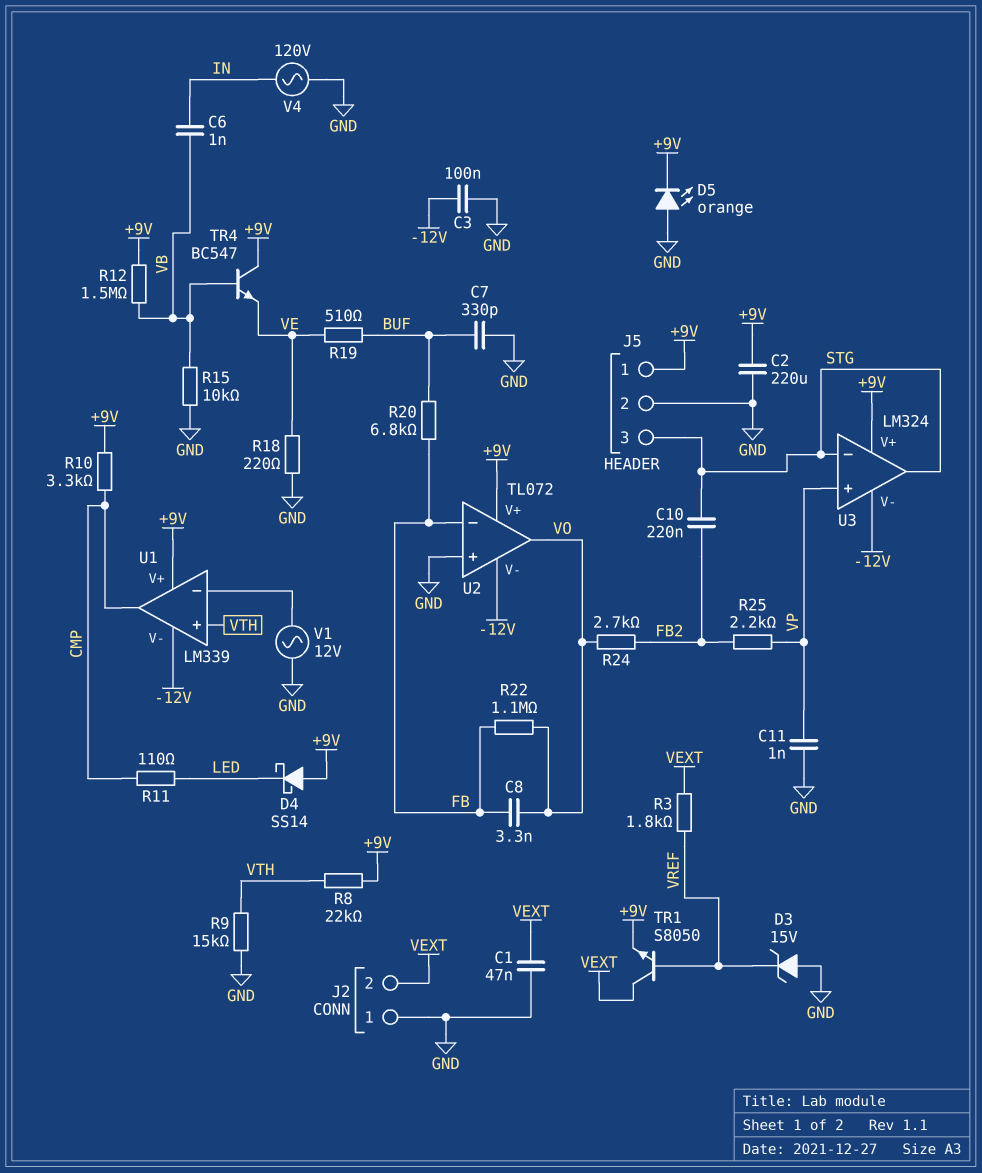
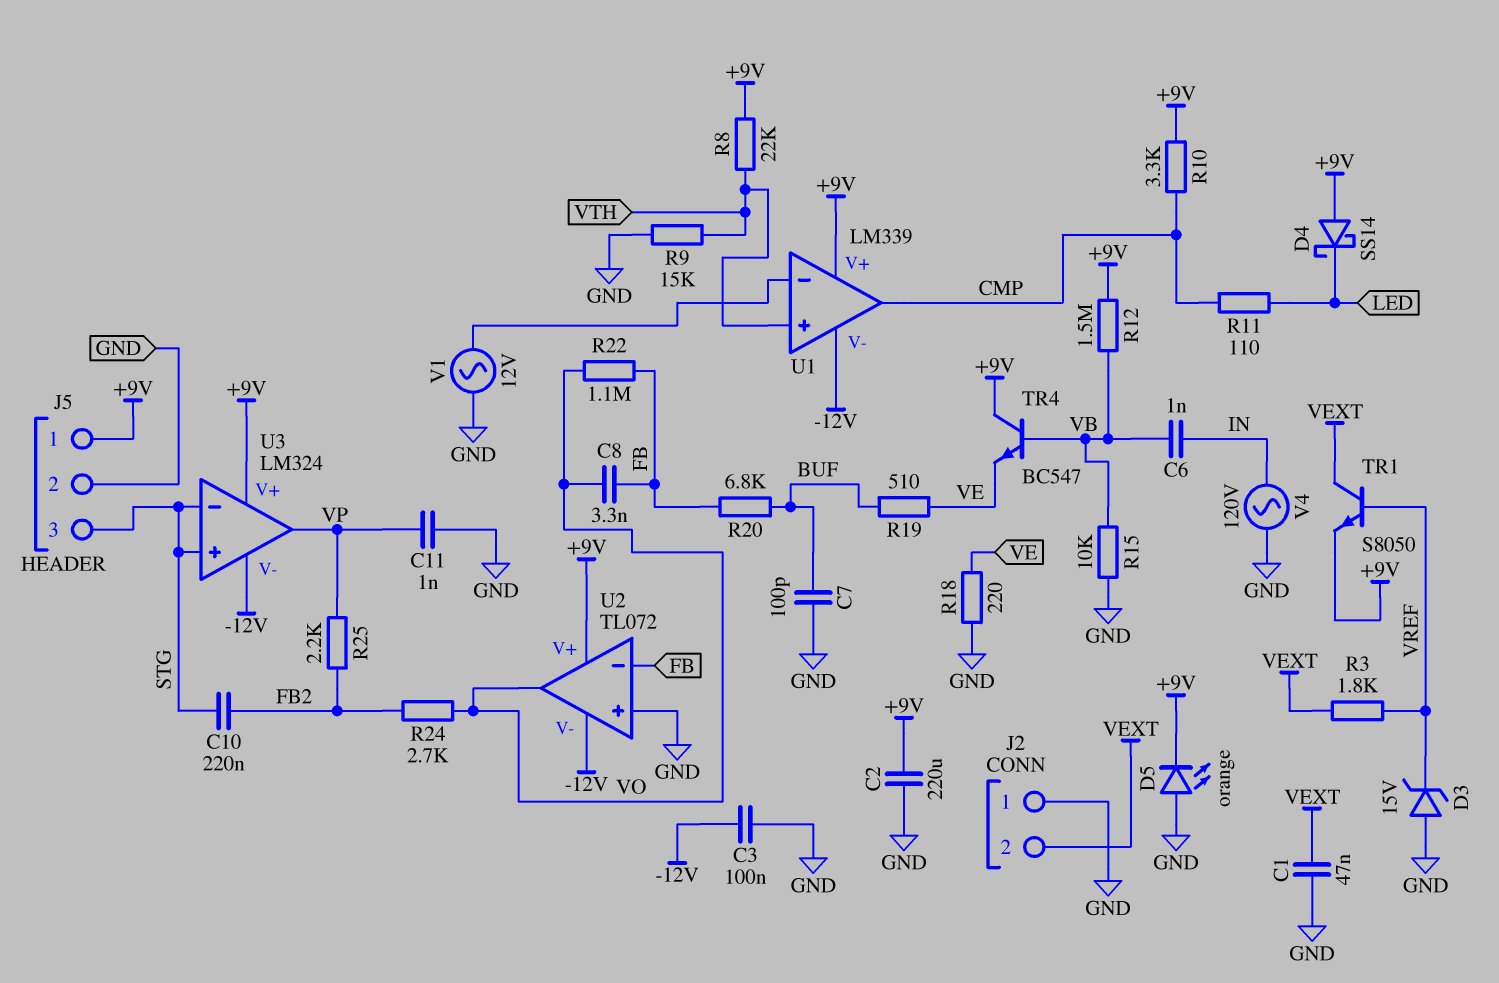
C7: 330pF (BUF, GND) -> 100pF (BUF, GND)
U3 pin in+: VP -> STG
U3 pin out: STG -> VP

